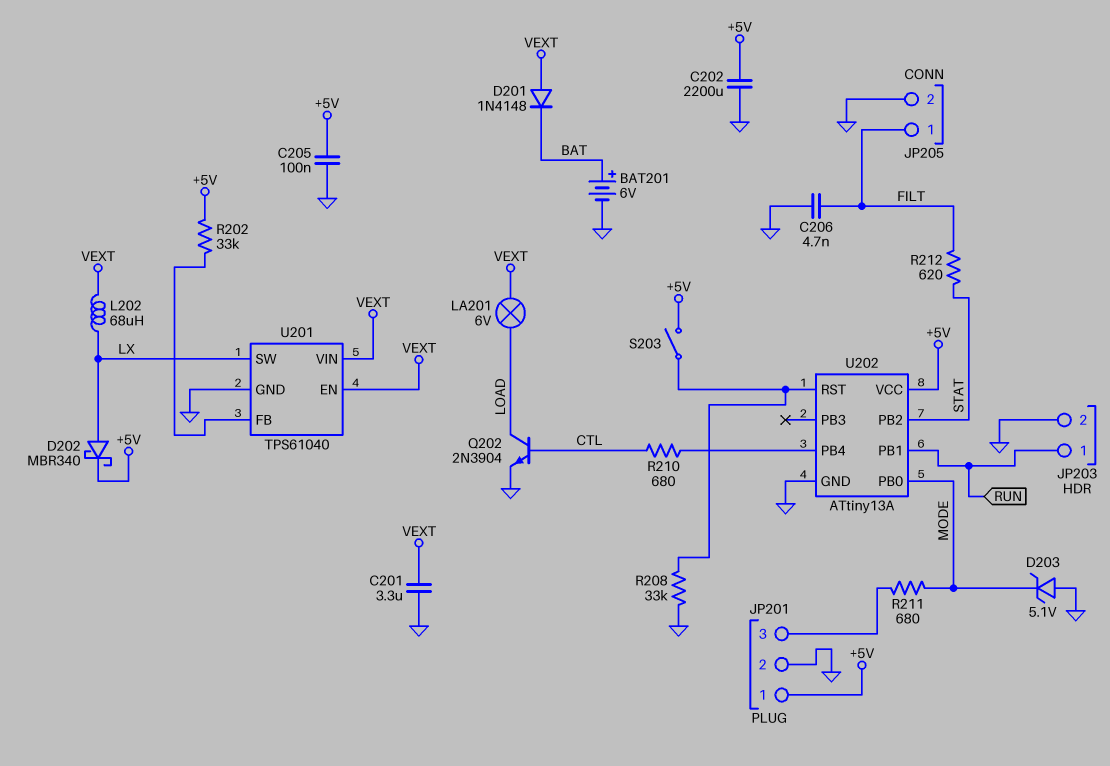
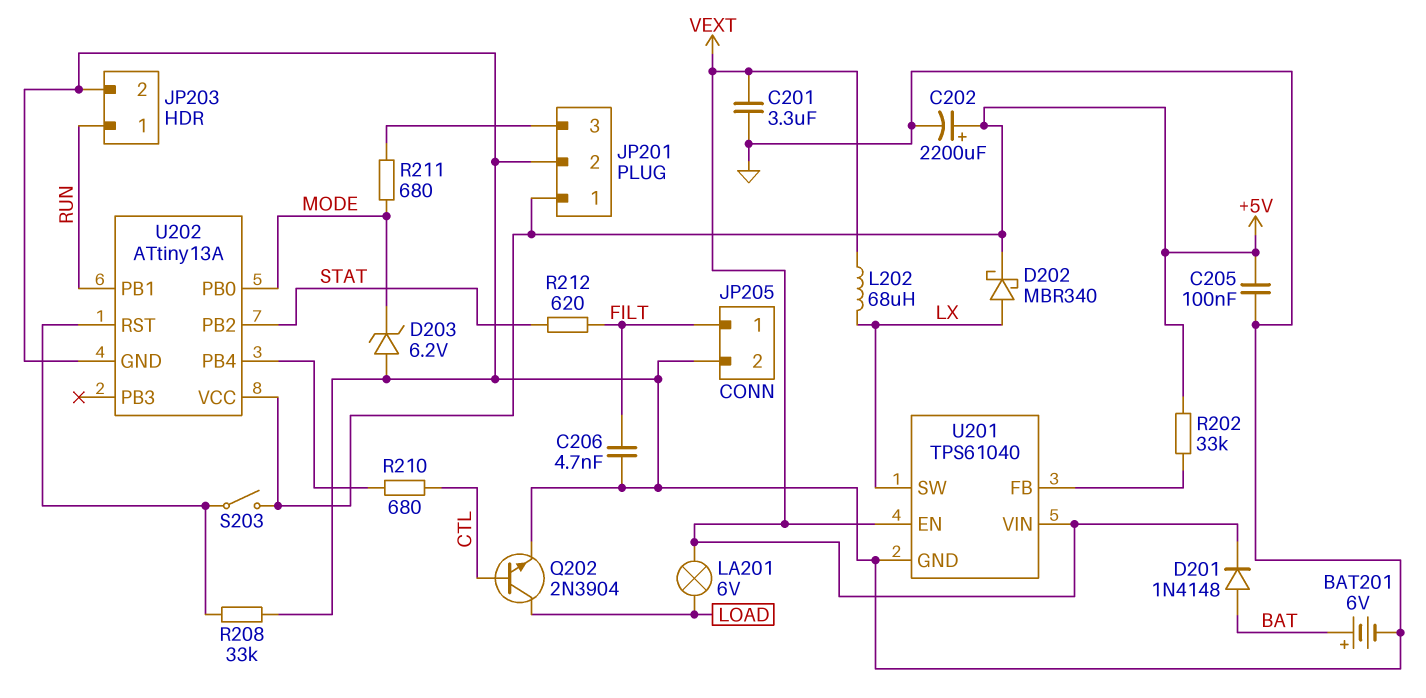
C202: 2200uF (+5V, GND) -> 2200uF (plus +5V, minus GND)
D201: diode 1N4148 (A VEXT, K BAT) -> diode 1N4148 (A BAT, K VEXT)
D203: zener 5.1V (A GND, K MODE) -> zener 6.2V (A GND, K MODE)

